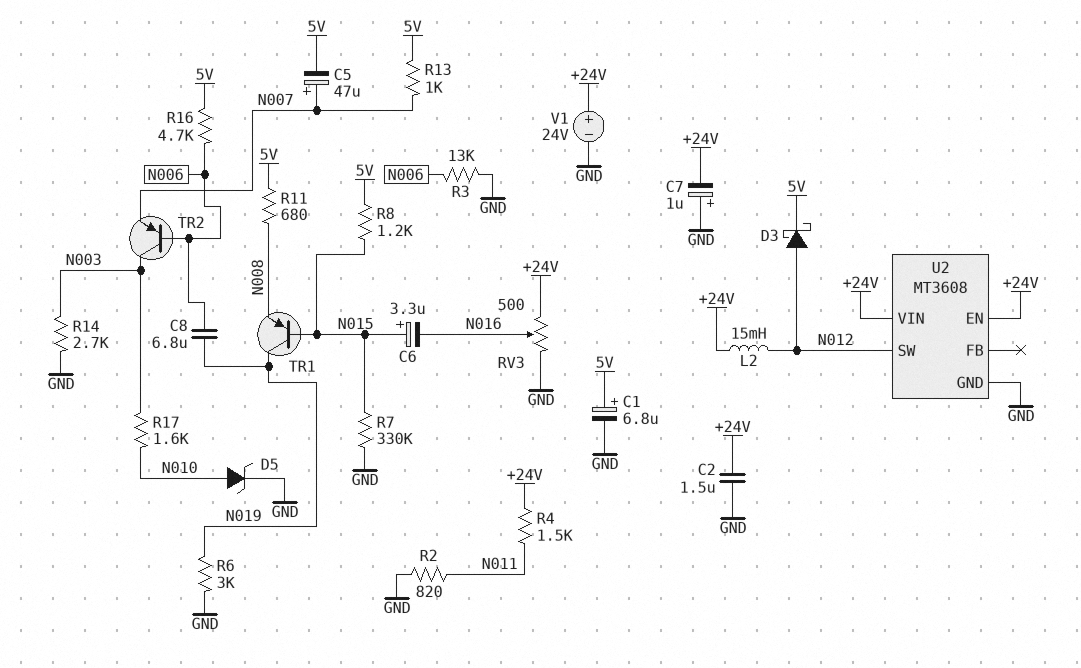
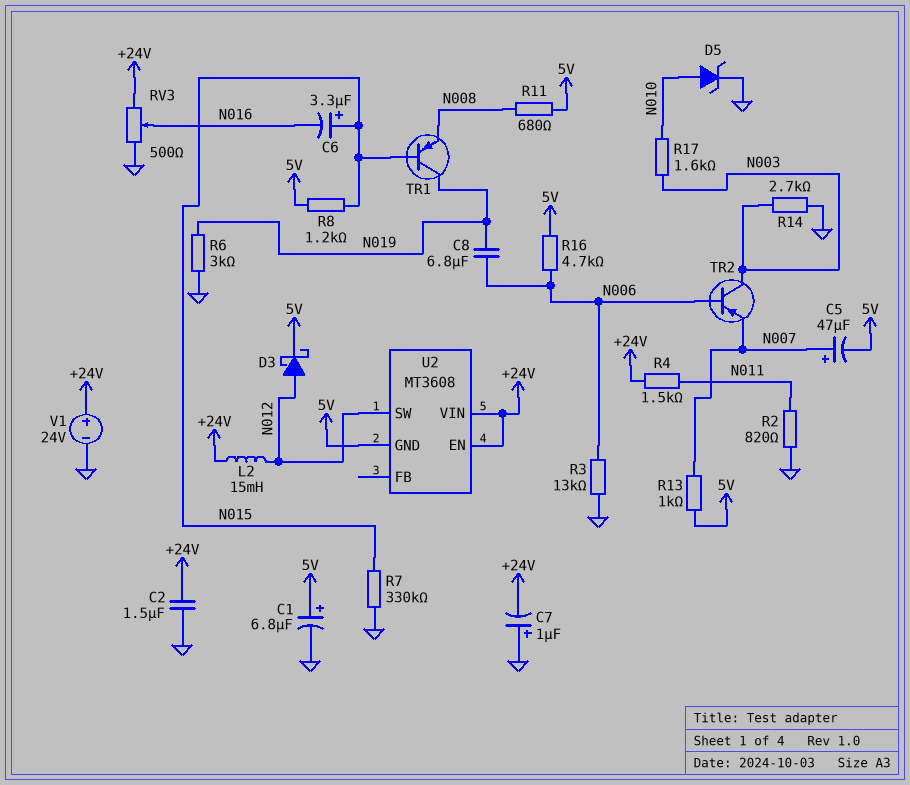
U2 pin GND: GND -> 5V

